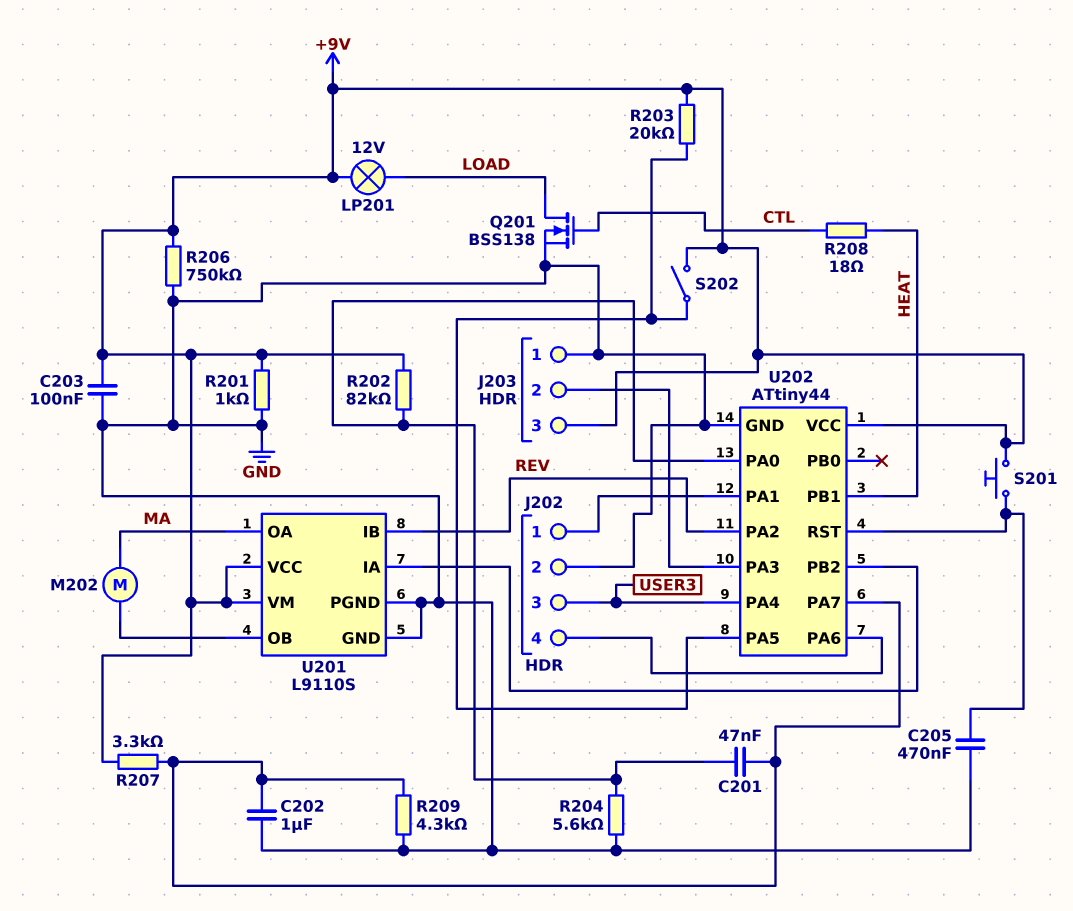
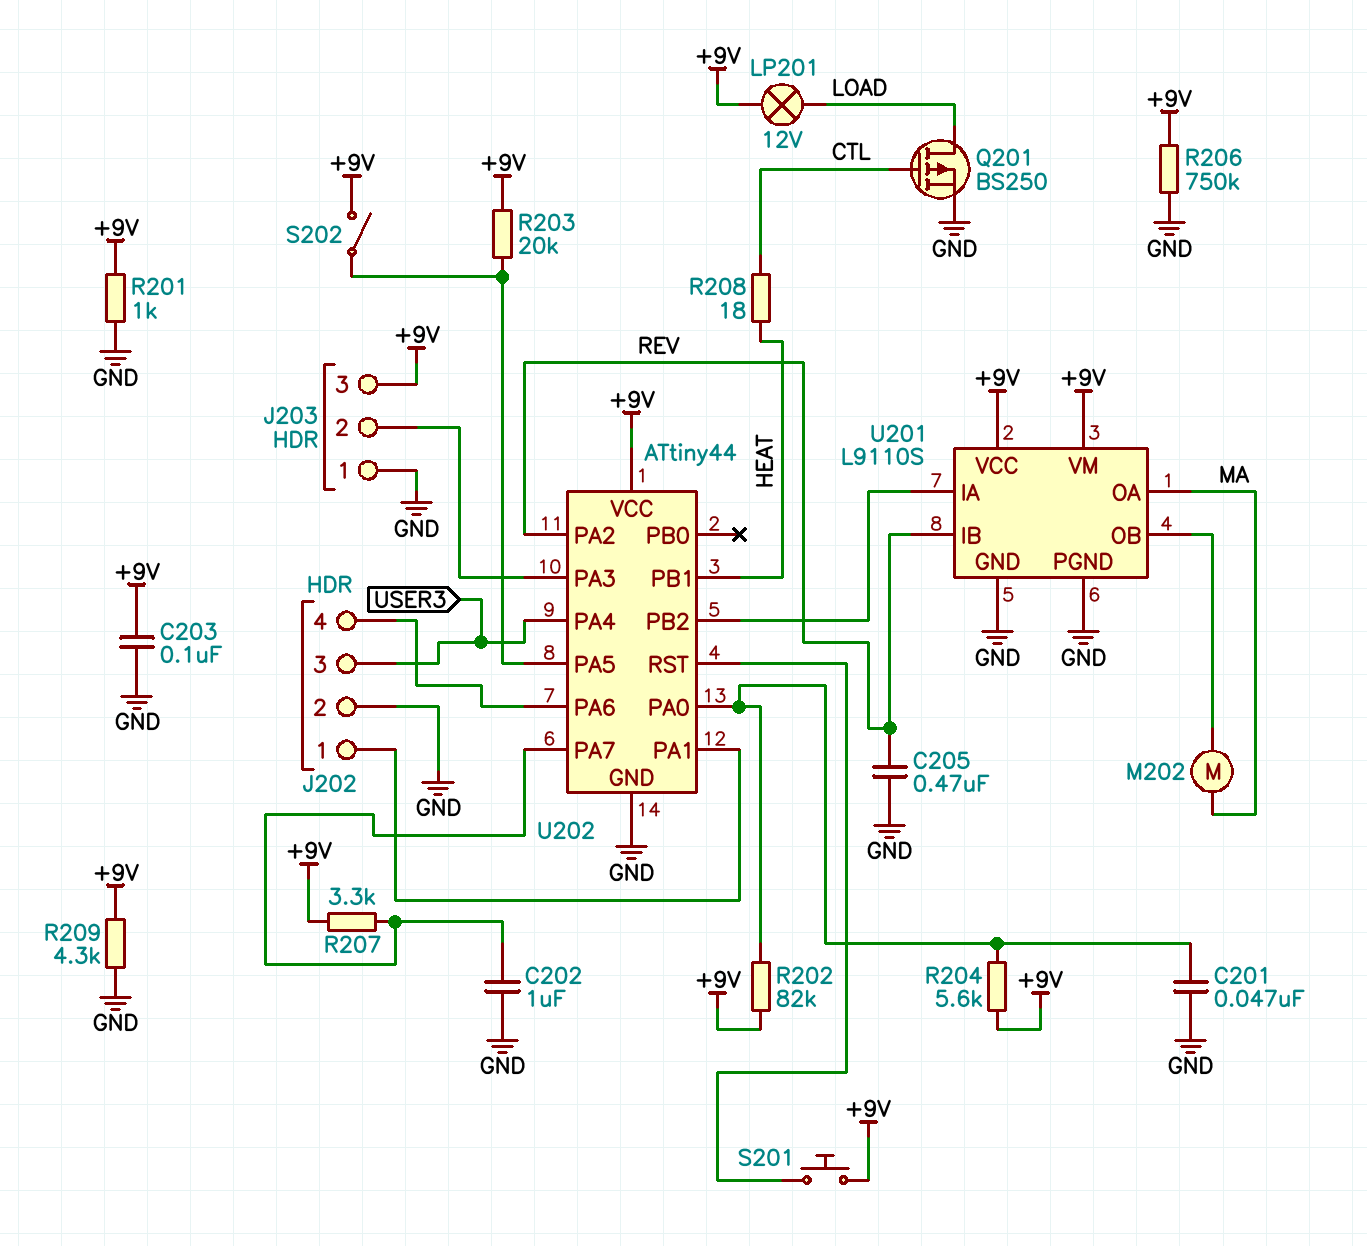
C201: 47nF (U202/PA0, U202/PA7) -> 47nF (GND, U202/PA0)
C205: 470nF (GND, U202/RST) -> 470nF (GND, REV)
Q201: NMOS BSS138 (G CTL, D LOAD, S GND) -> PMOS BS250 (G CTL, D LOAD, S GND)
R204: 5.6k (GND, U202/PA0) -> 5.6k (+9V, U202/PA0)
R209: 4.3k (GND, U202/PA7) -> 4.3k (+9V, GND)

